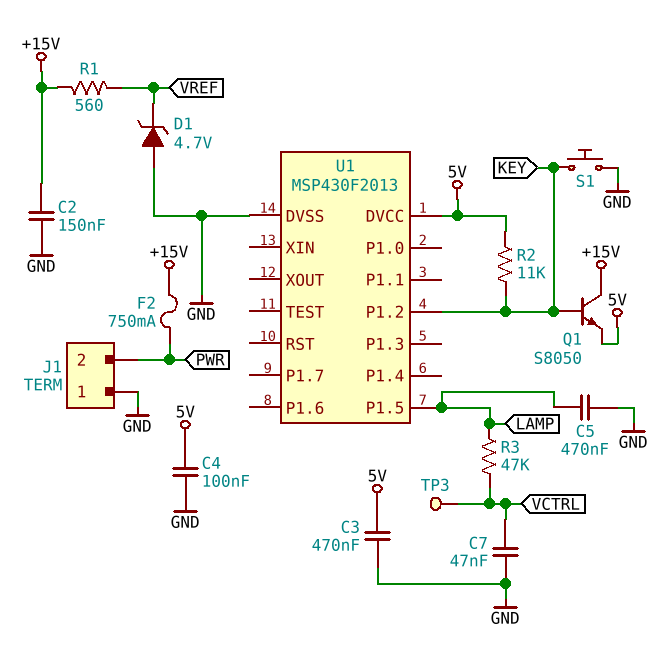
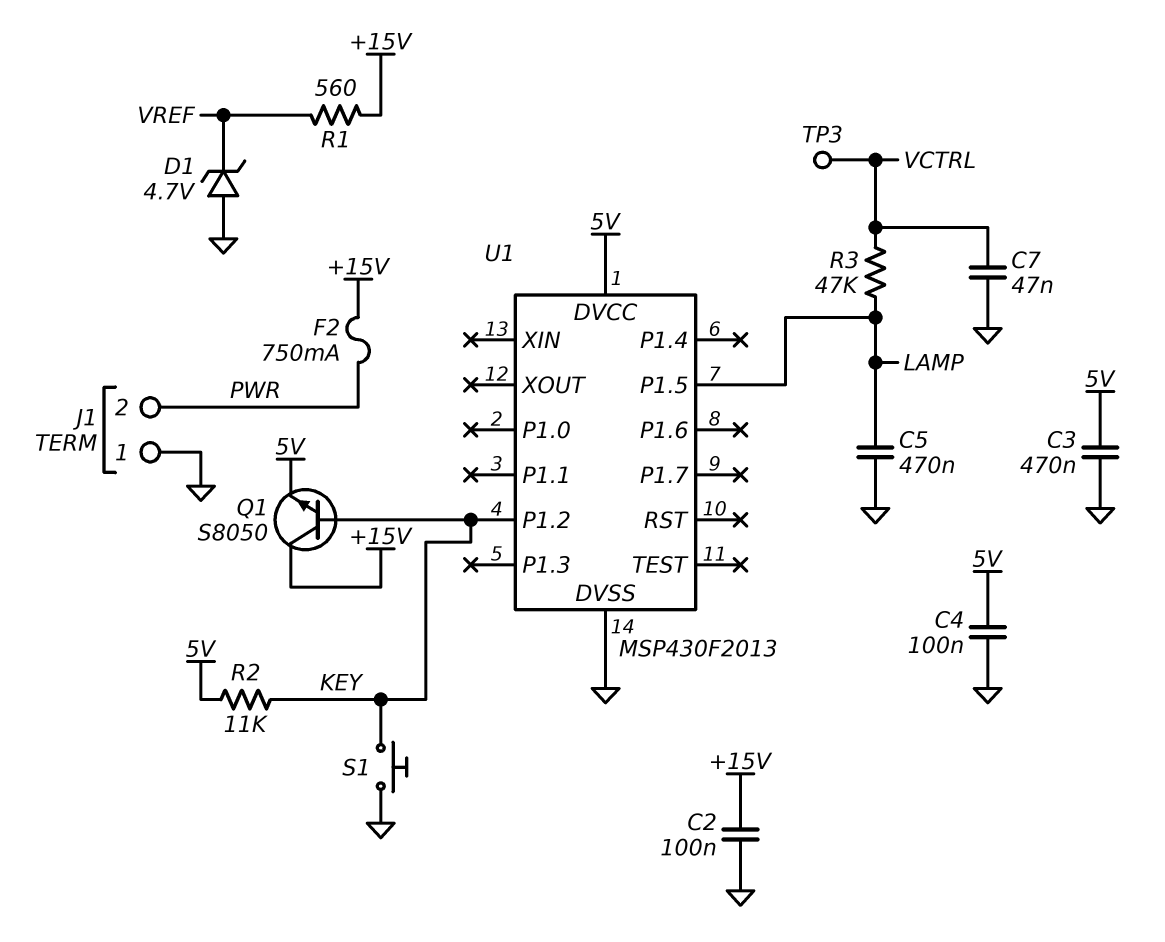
C2: 150nF (+15V, GND) -> 100nF (+15V, GND)

